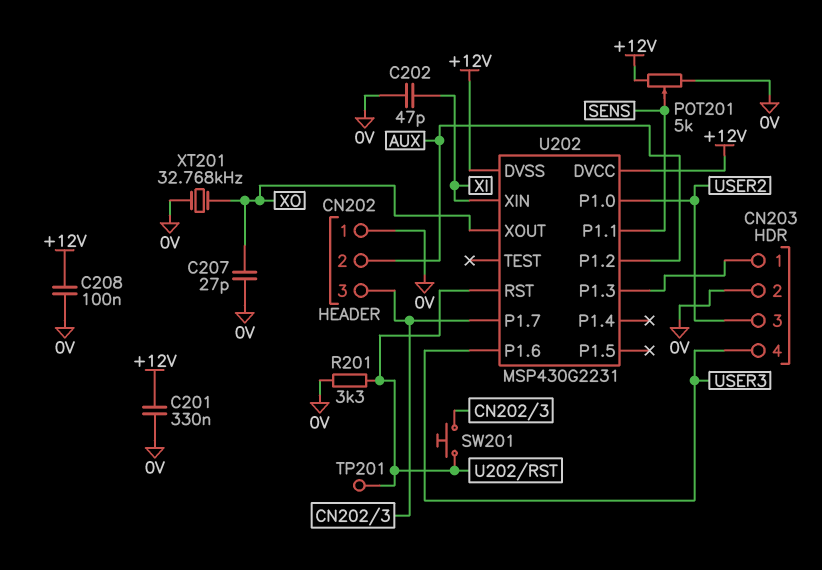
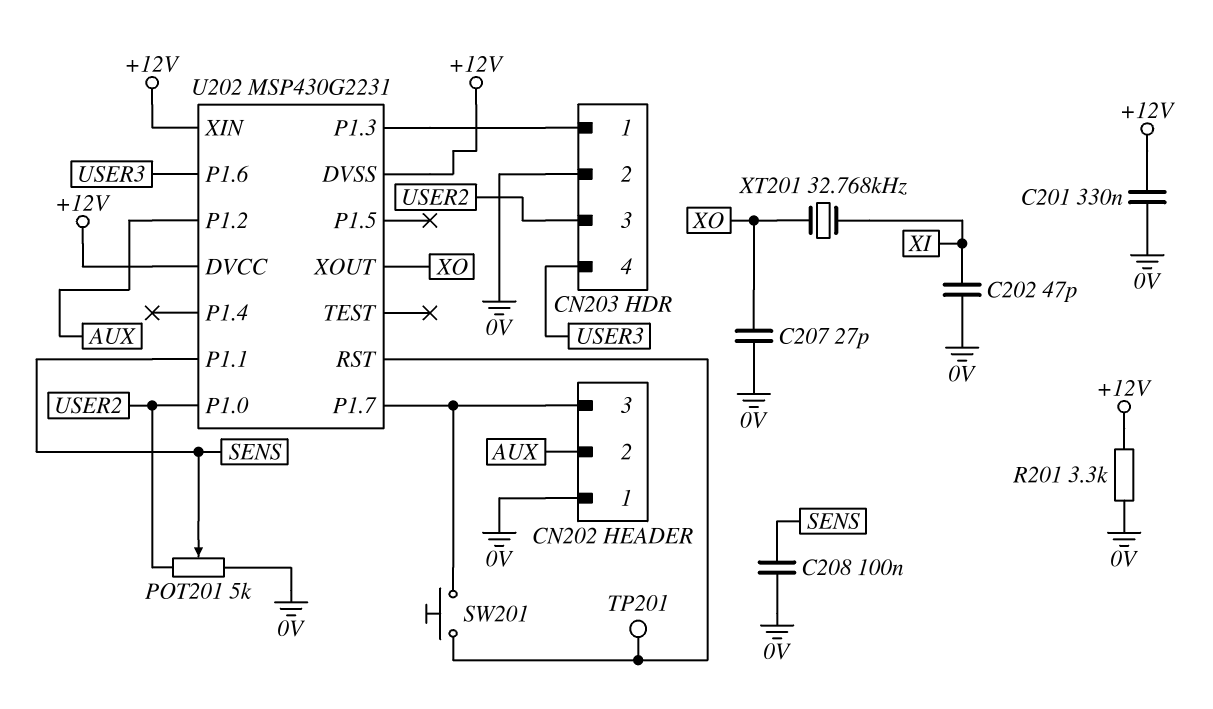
C208: 100nF (+12V, 0V) -> 100nF (0V, SENS)
POT201: 5k (+12V, 0V, wiper SENS) -> 5k (0V, USER2, wiper SENS)
R201: 3.3k (0V, U202/RST) -> 3.3k (+12V, 0V)
U202 pin XIN: XI -> +12V
XT201: 32.768kHz (0V, XO) -> 32.768kHz (XI, XO)

